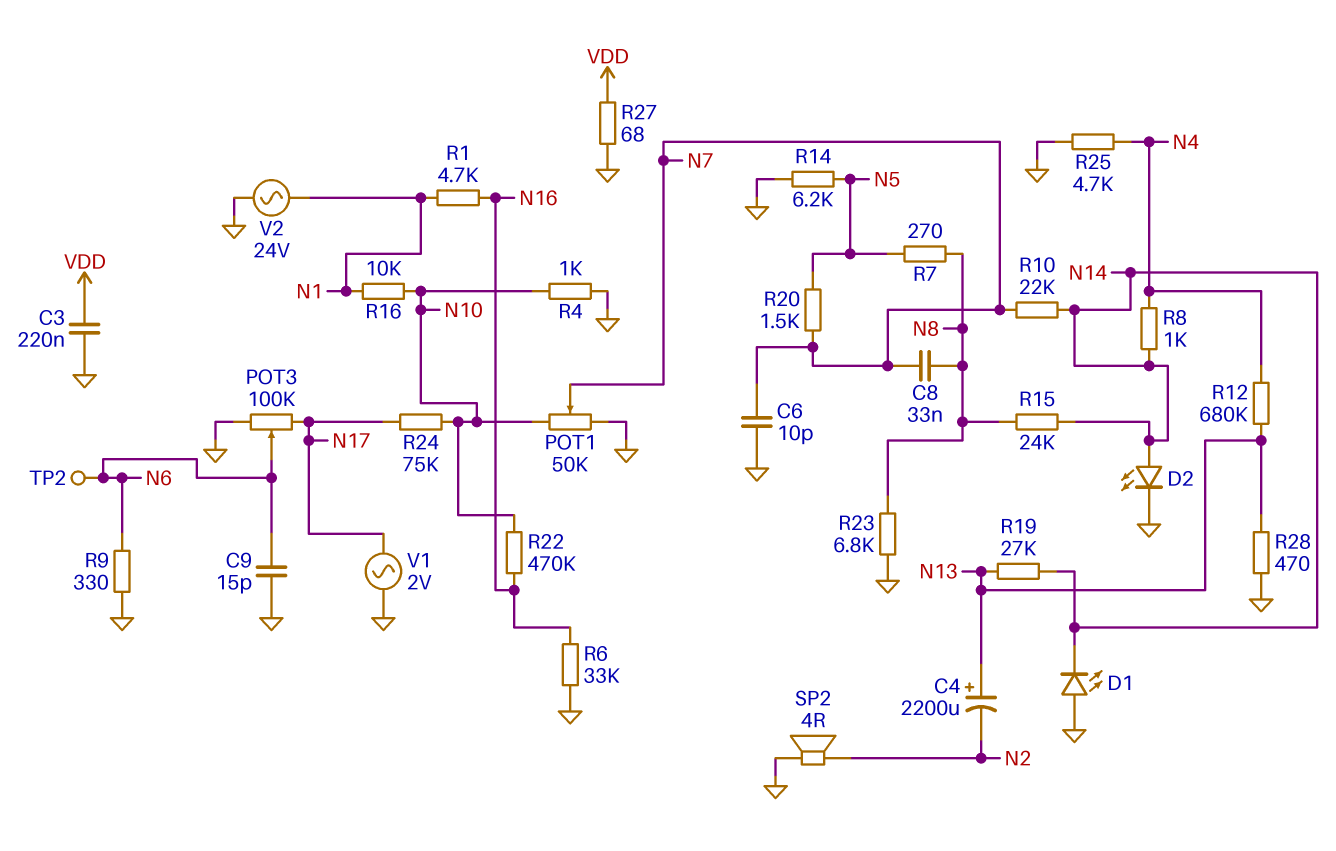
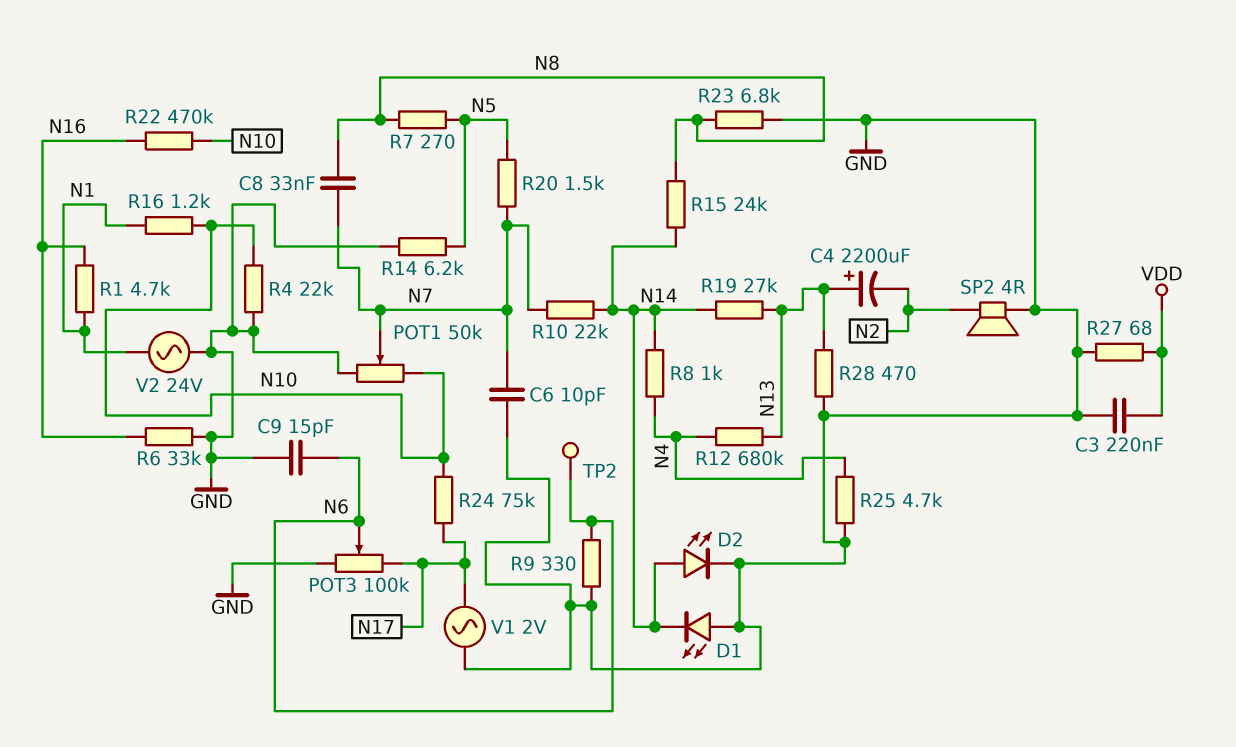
R4: 1k (GND, N10) -> 22k (GND, N10)
R16: 10k (N1, N10) -> 1.2k (N1, N10)

